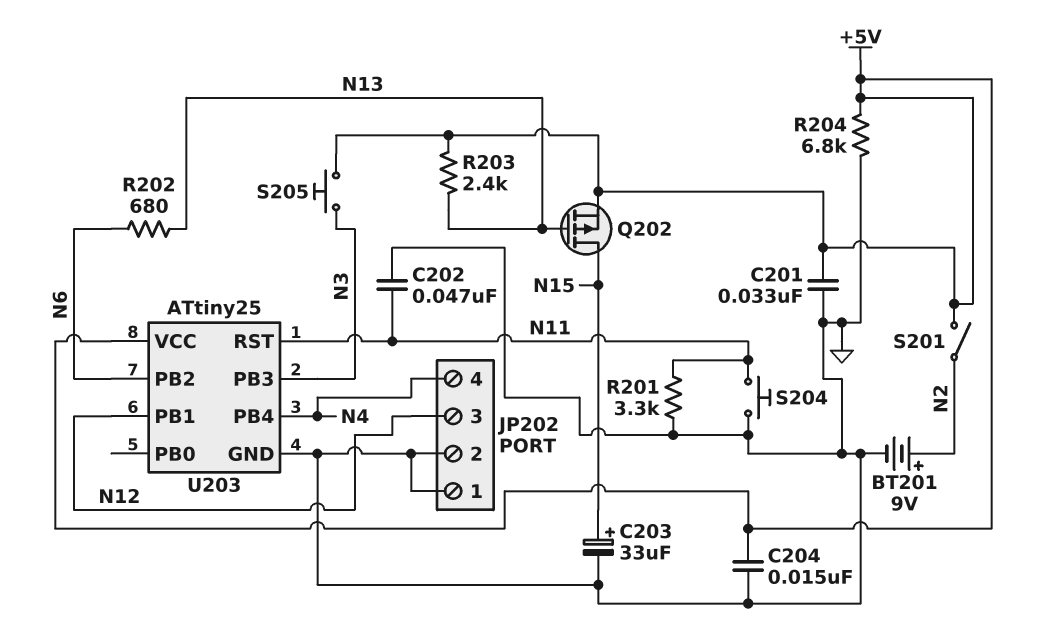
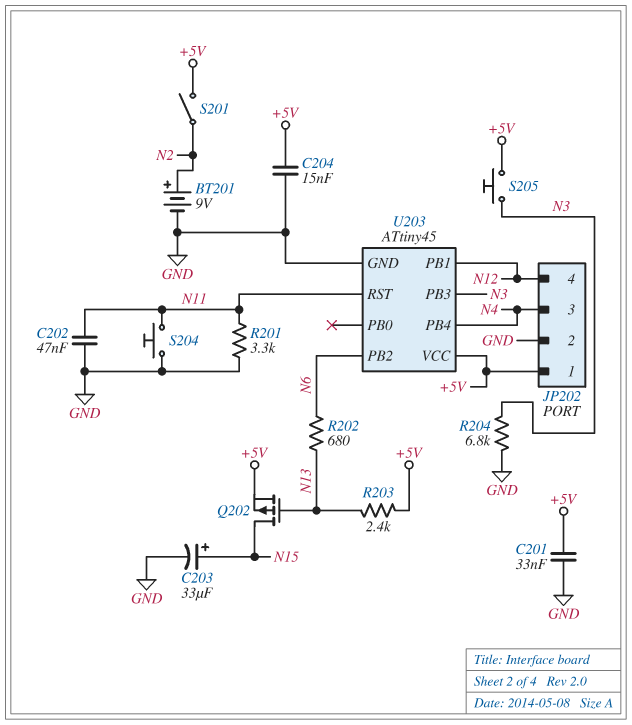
JP202 pin 1: GND -> +5V
JP202 pin 3: N12 -> N4
JP202 pin 4: N4 -> N12
R204: 6.8k (+5V, GND) -> 6.8k (GND, N3)
U203: ATtiny25 -> ATtiny45

